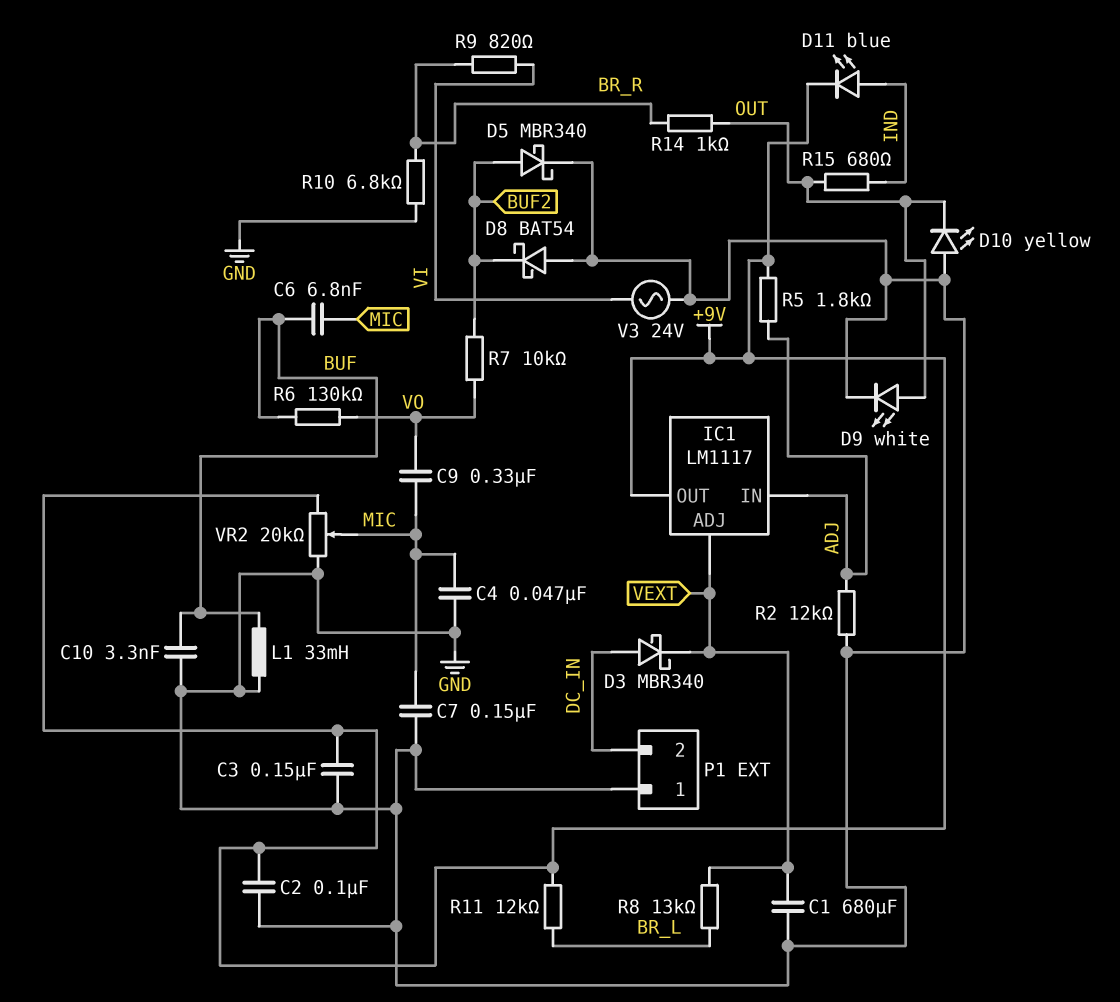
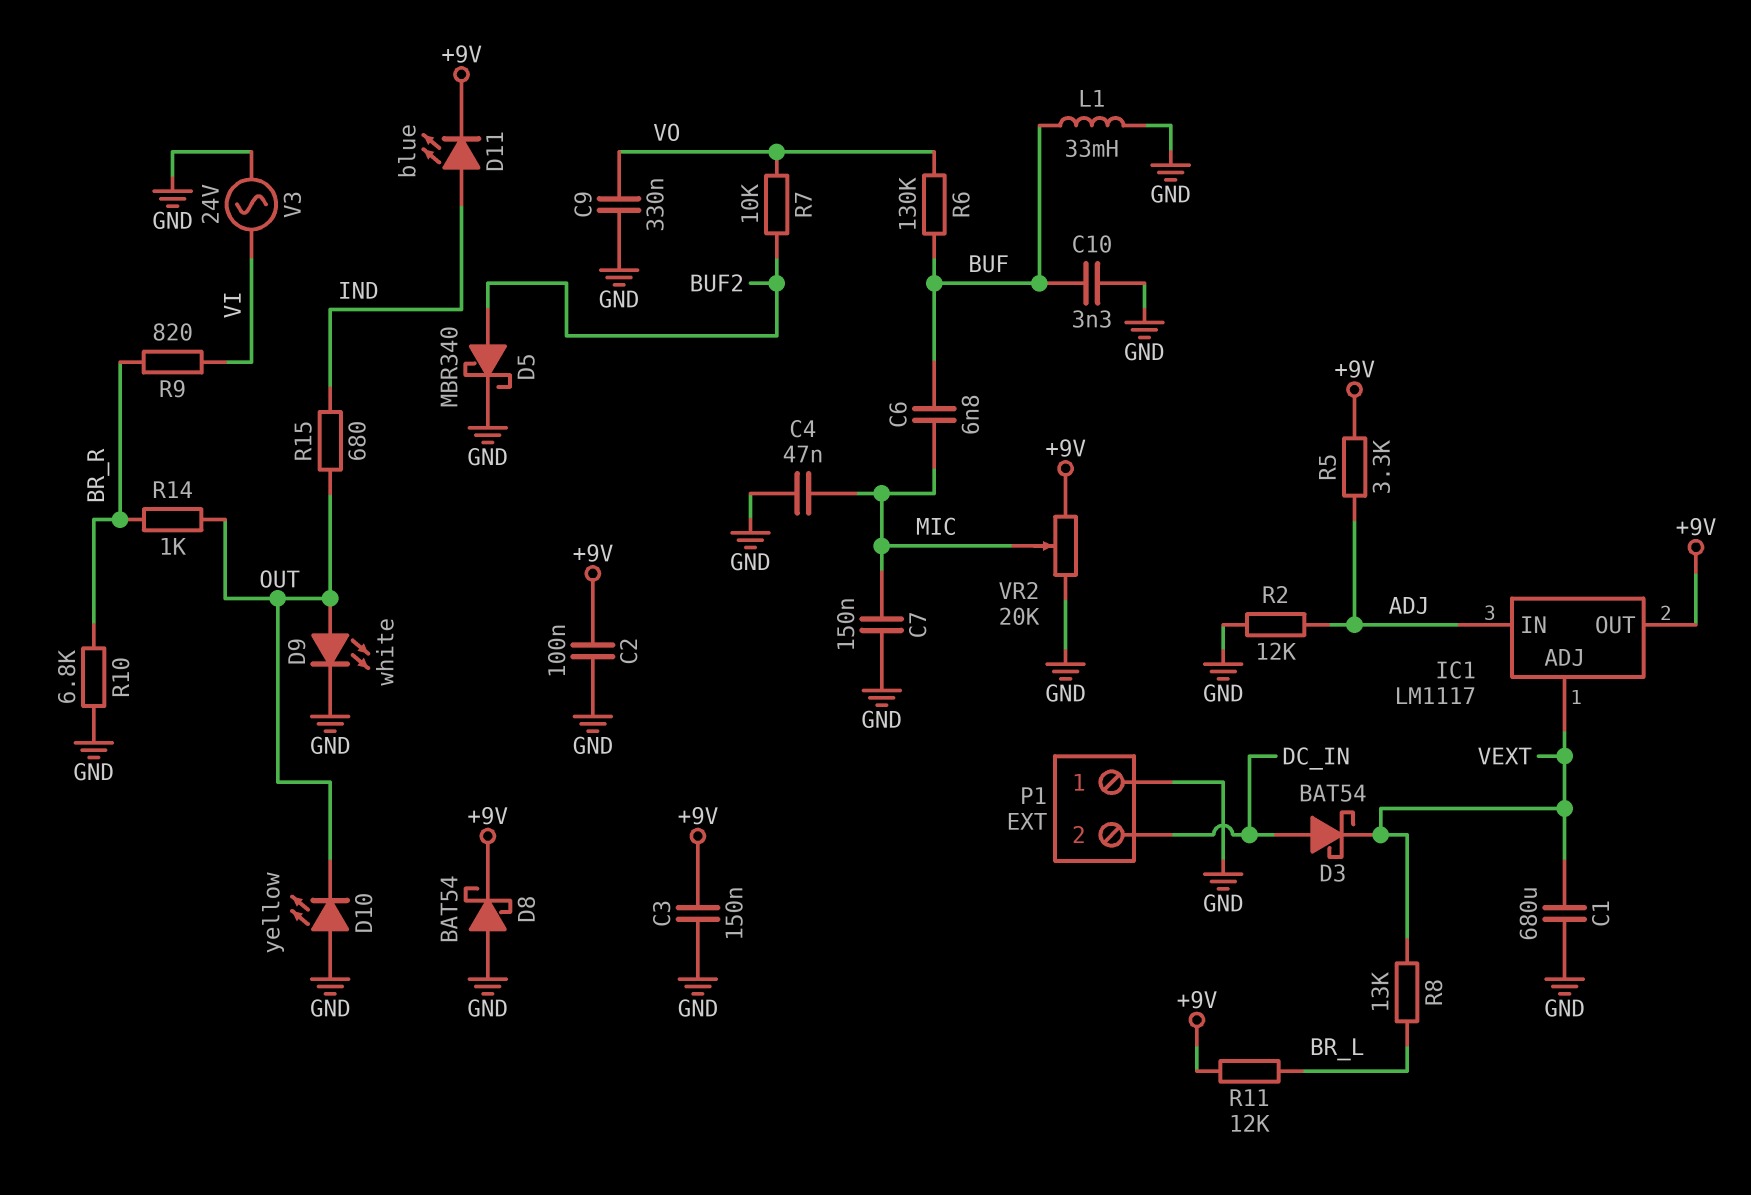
C9: 330nF (MIC, VO) -> 330nF (GND, VO)
D3: schottky MBR340 (A DC_IN, K VEXT) -> schottky BAT54 (A DC_IN, K VEXT)
D8: schottky BAT54 (A GND, K BUF2) -> schottky BAT54 (A GND, K +9V)
R5: 1.8k (+9V, ADJ) -> 3.3k (+9V, ADJ)

